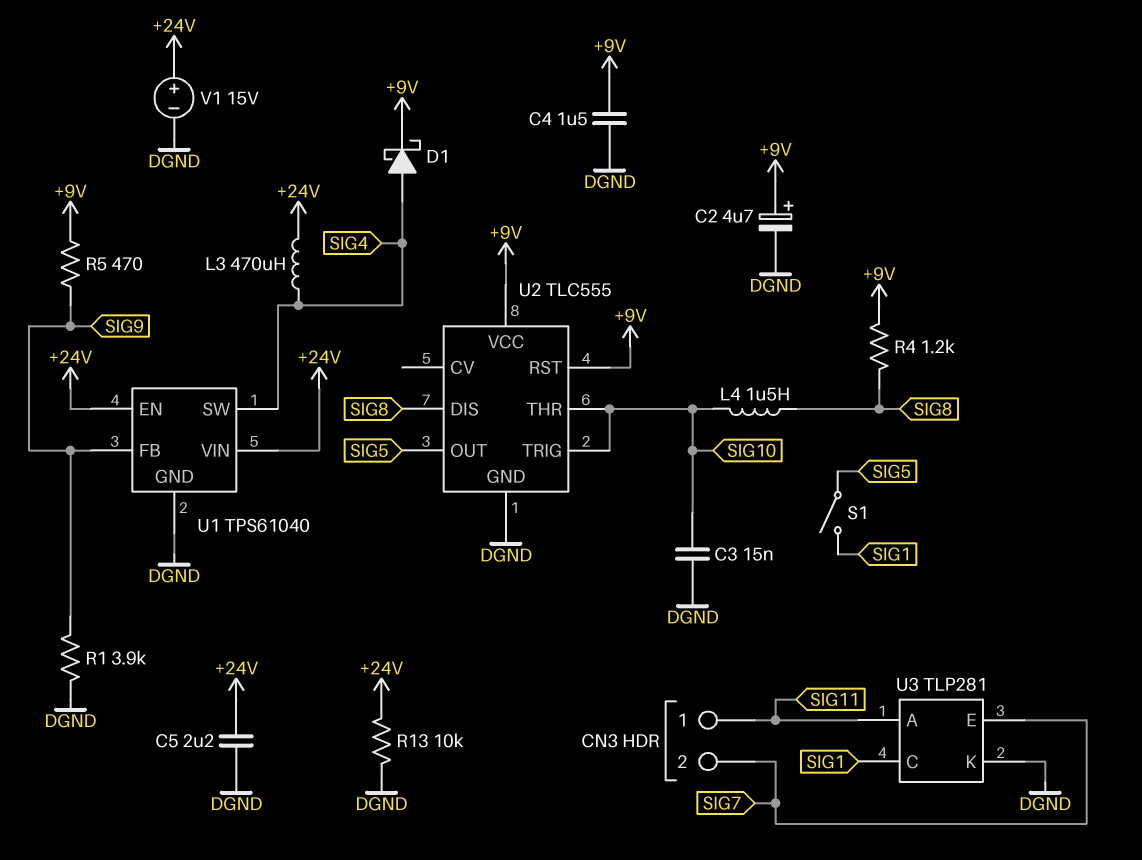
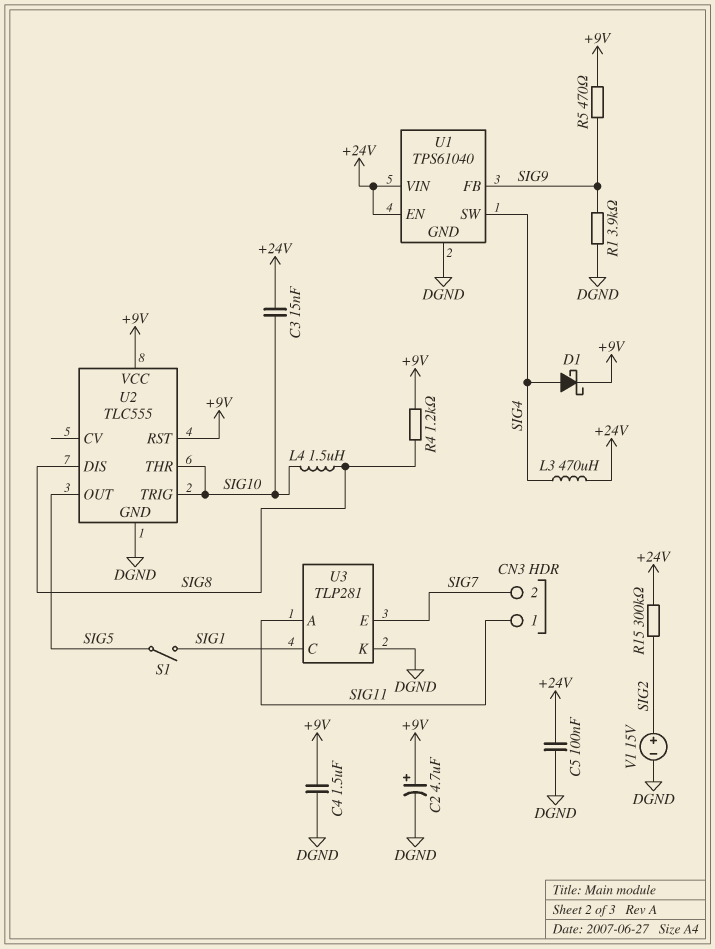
C3: 15nF (DGND, SIG10) -> 15nF (+24V, SIG10)
C5: 2.2uF (+24V, DGND) -> 100nF (+24V, DGND)
R13: 10k (+24V, DGND) -> none
R15: none -> 300k (+24V, SIG2)
V1: 15V (plus +24V, minus DGND) -> 15V (plus SIG2, minus DGND)

